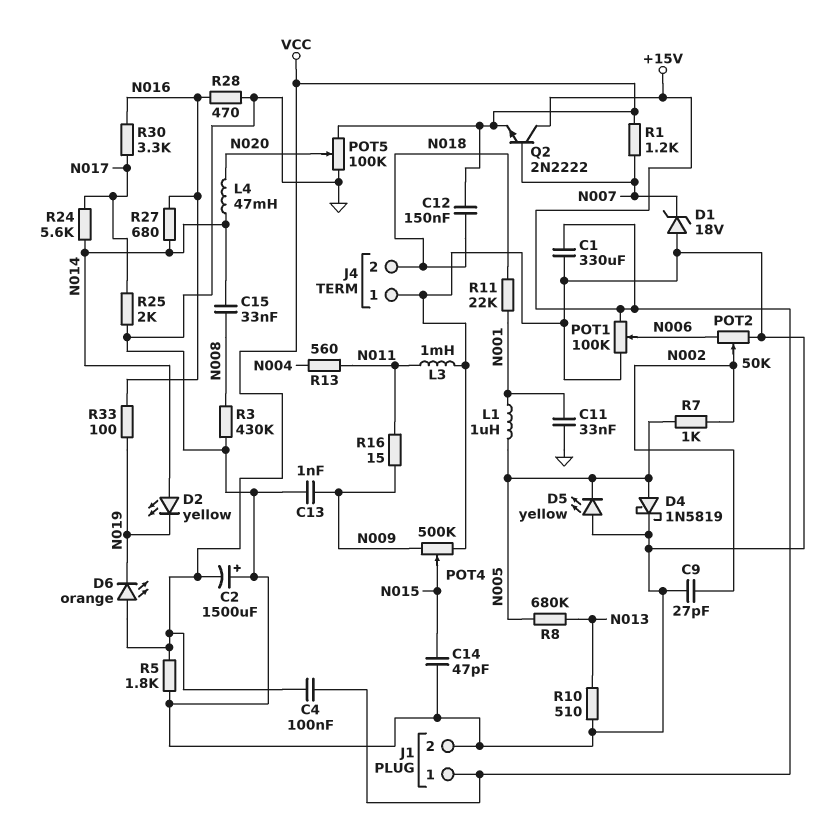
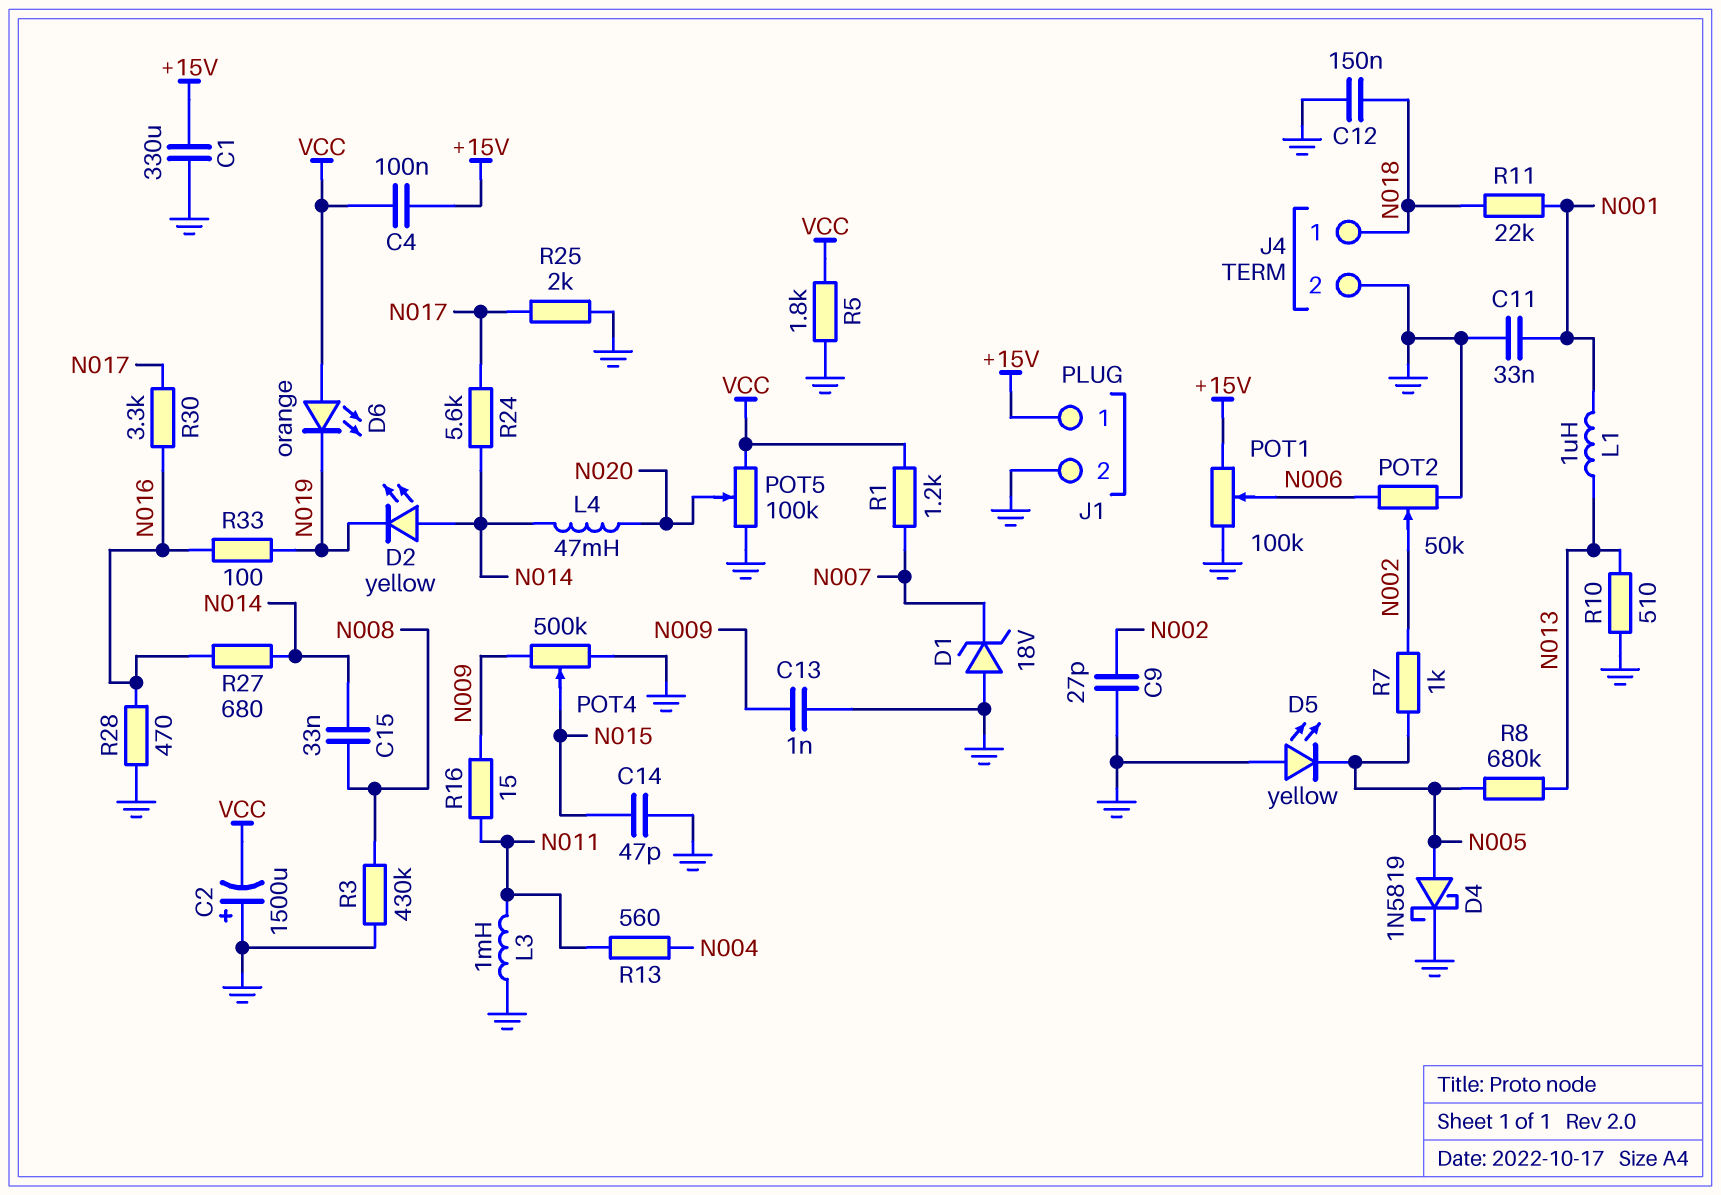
C12: 150nF (N018, VCC) -> 150nF (GND, N018)
J4 pin 1: GND -> N018
J4 pin 2: N018 -> GND
L1: 1uH (N001, N005) -> 1uH (N001, N013)
Q2: NPN 2N2222 (B N007, C +15V, E VCC) -> none

